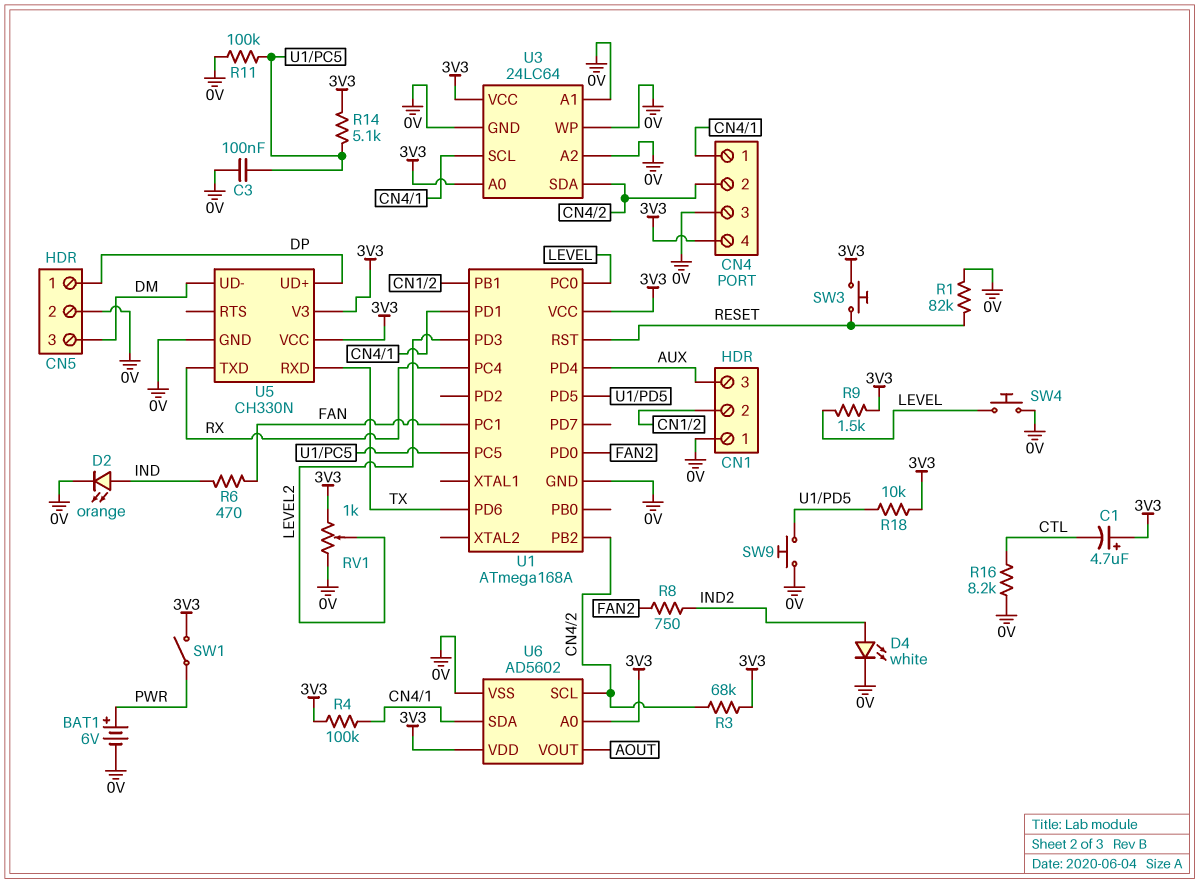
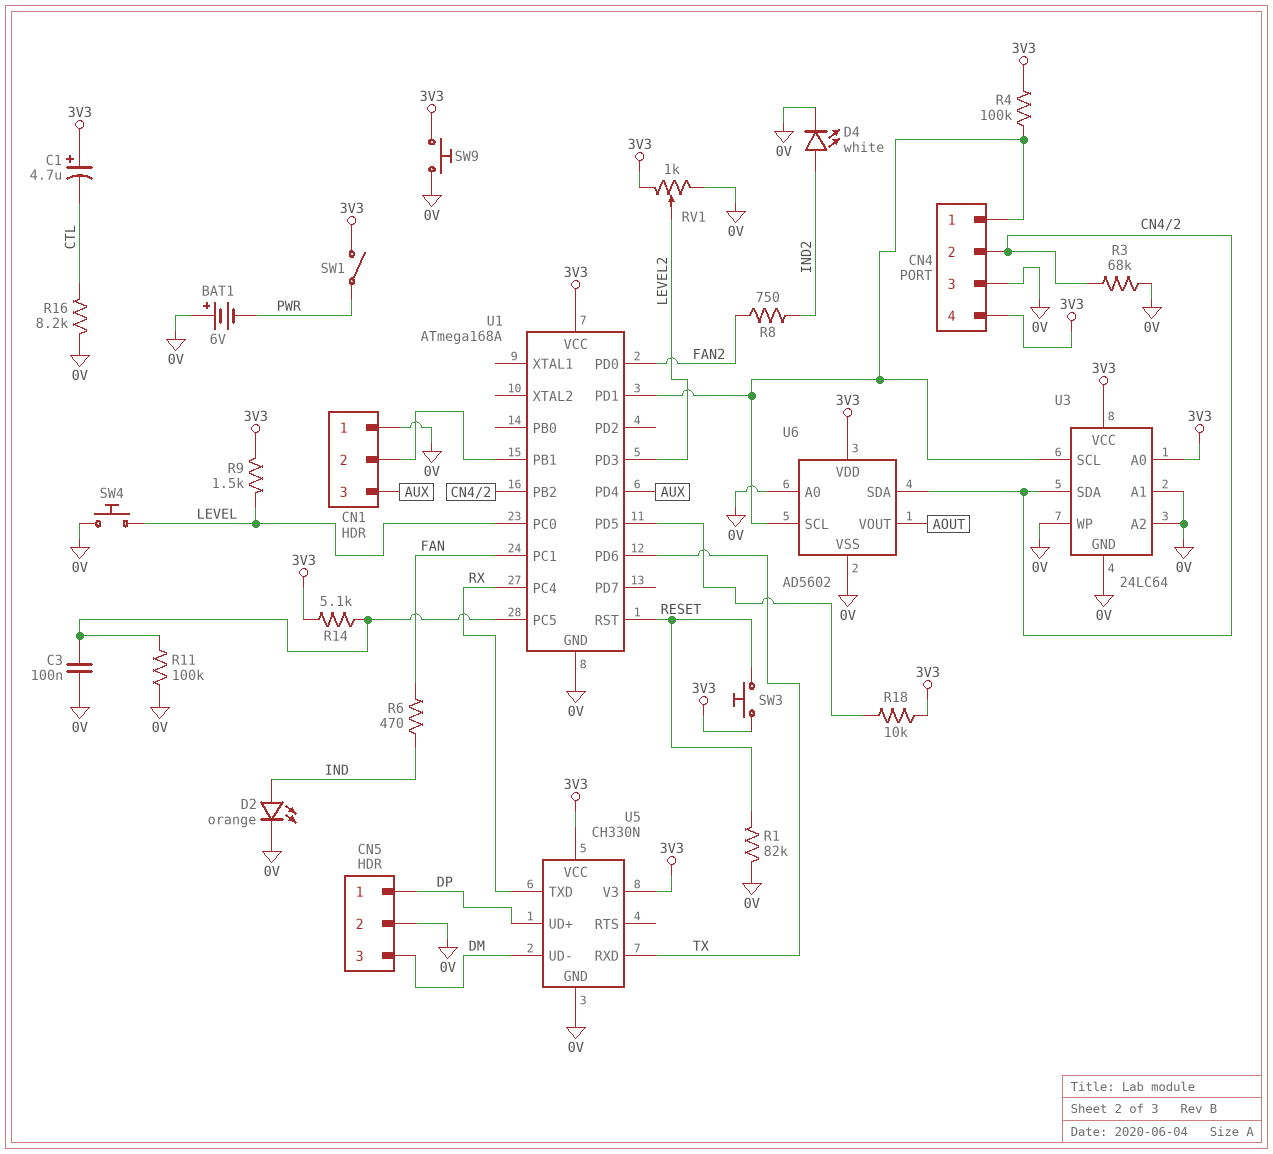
BAT1: 6V (plus PWR, minus 0V) -> 6V (plus 0V, minus PWR)
R3: 68k (3V3, CN4/2) -> 68k (0V, CN4/2)
SW9: button (0V, U1/PD5) -> button (0V, 3V3)
U6 pin A0: 3V3 -> 0V
U6 pin SCL: CN4/2 -> CN4/1
U6 pin SDA: CN4/1 -> CN4/2

